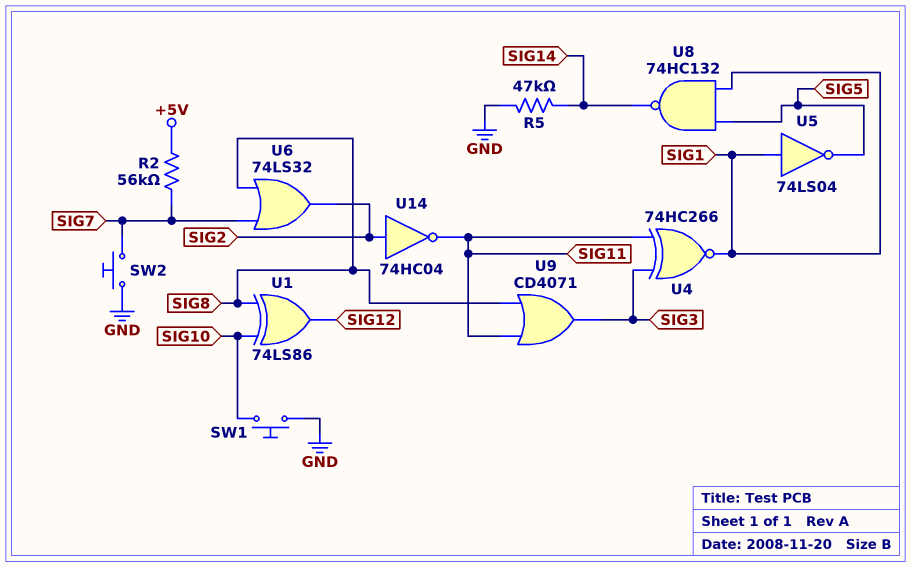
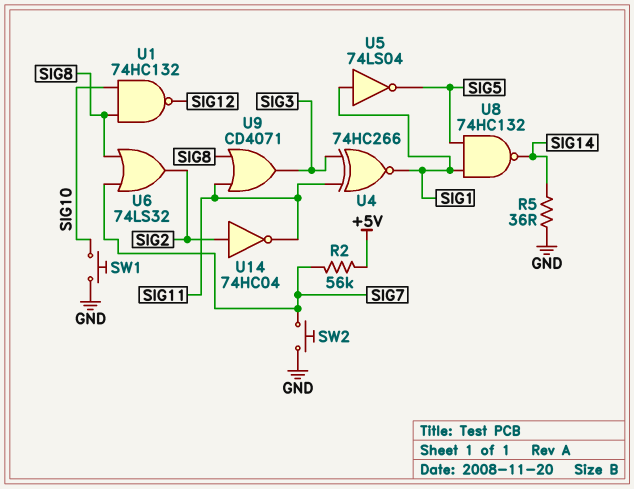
R5: 47k (GND, SIG14) -> 36 (GND, SIG14)
U1: XOR 74LS86 (in SIG8, in SIG10, out SIG12) -> NAND 74HC132 (in SIG8, in SIG10, out SIG12)

